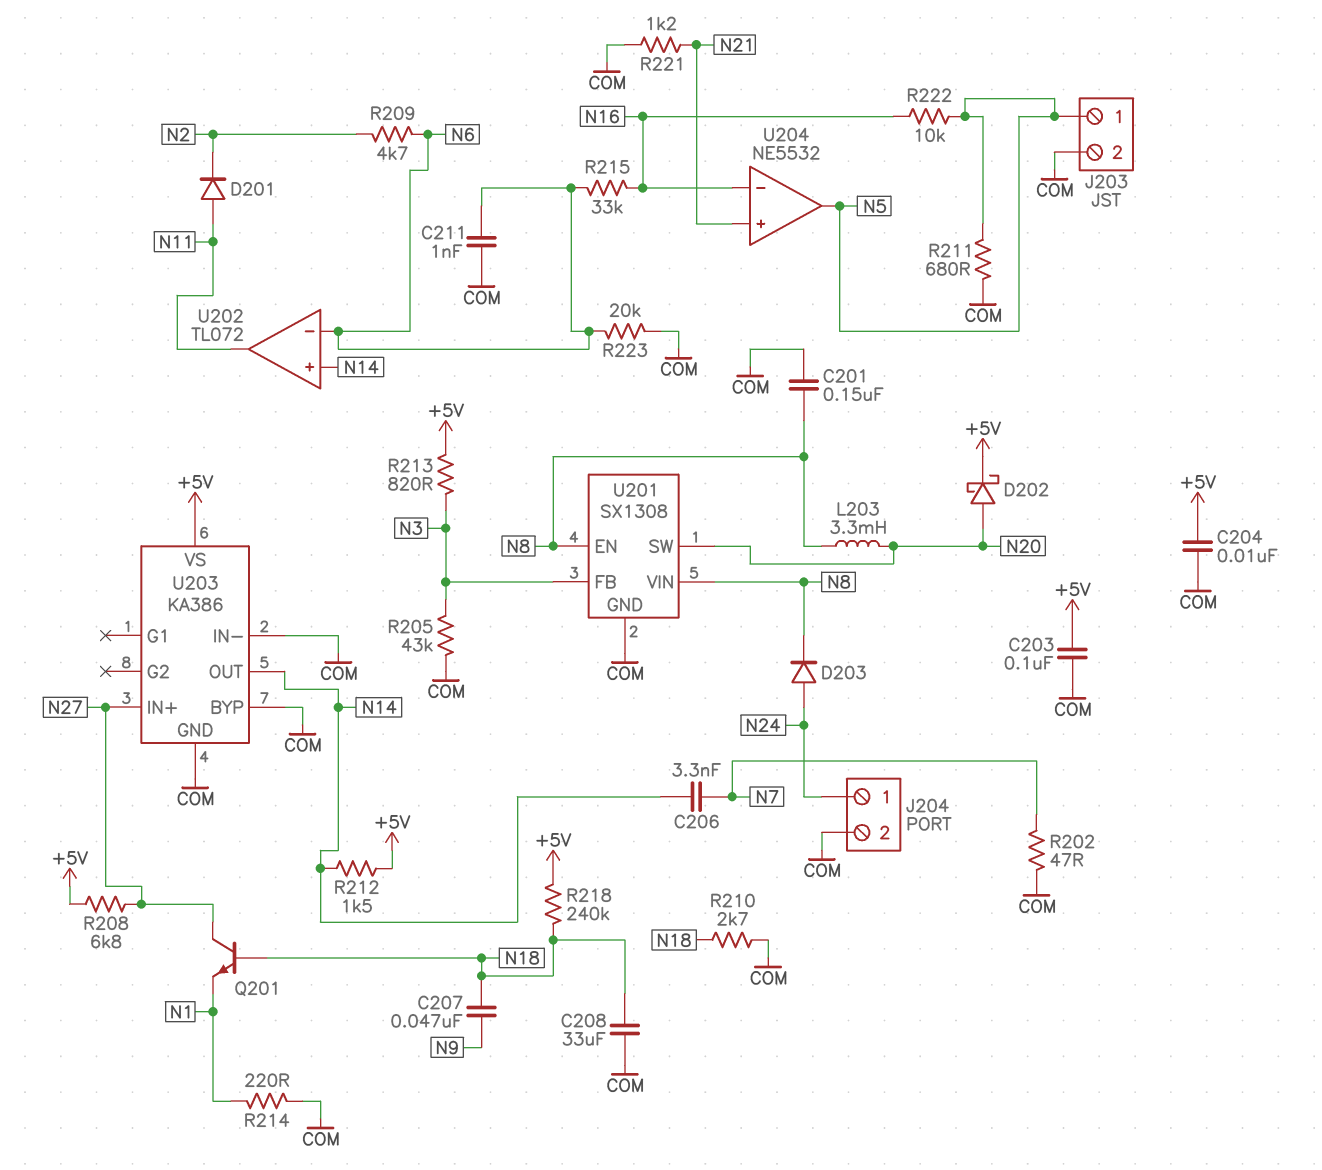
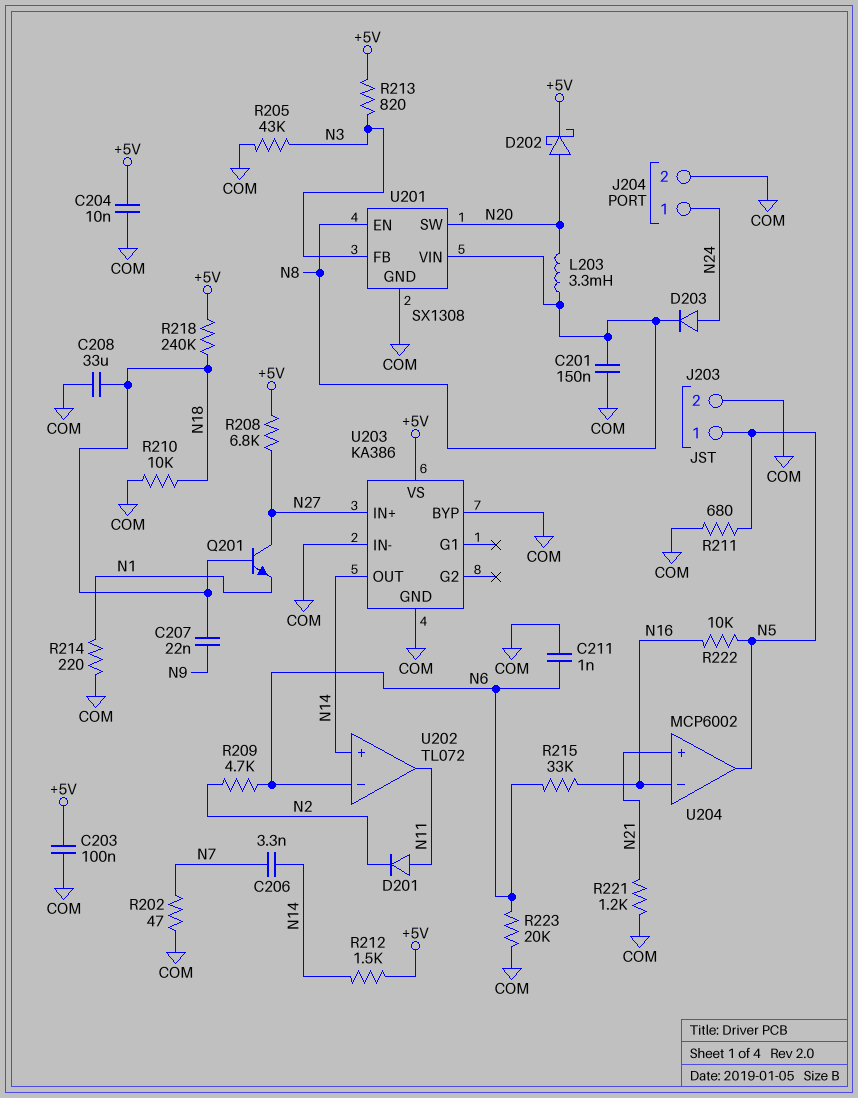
C207: 47nF (N9, N18) -> 22nF (N9, N18)
R210: 2.7k (COM, N18) -> 10k (COM, N18)
U204: NE5532 -> MCP6002

